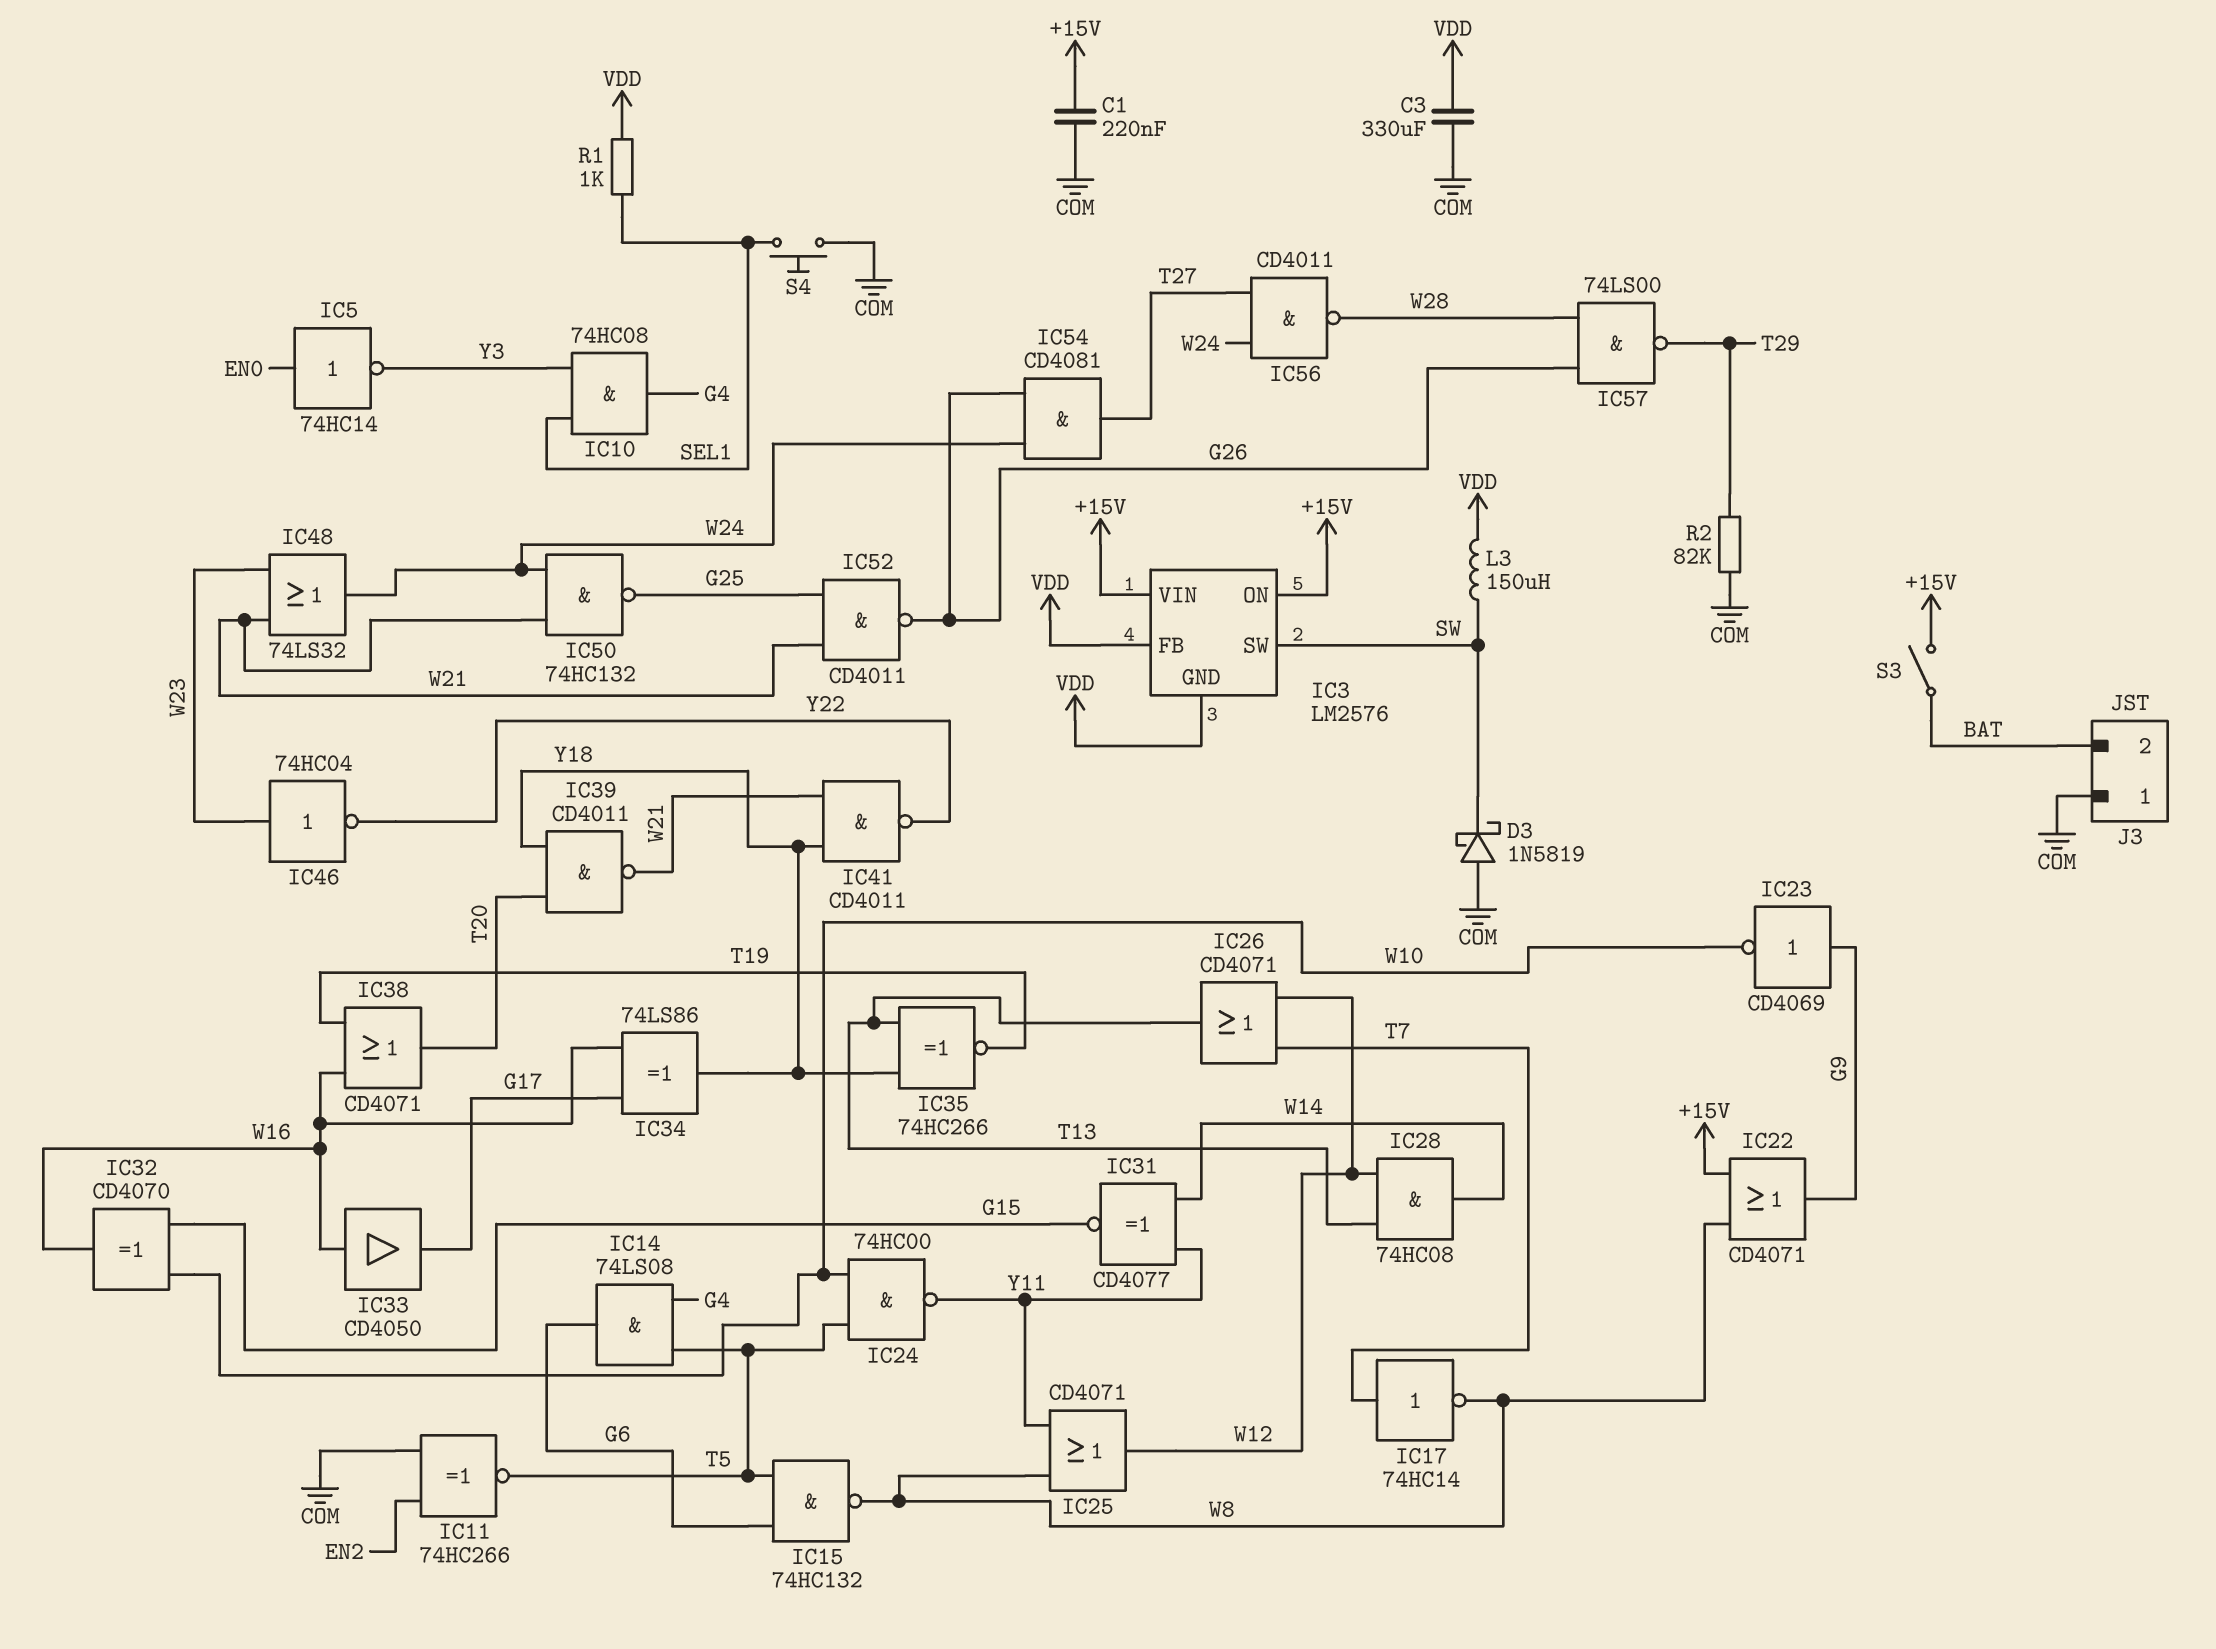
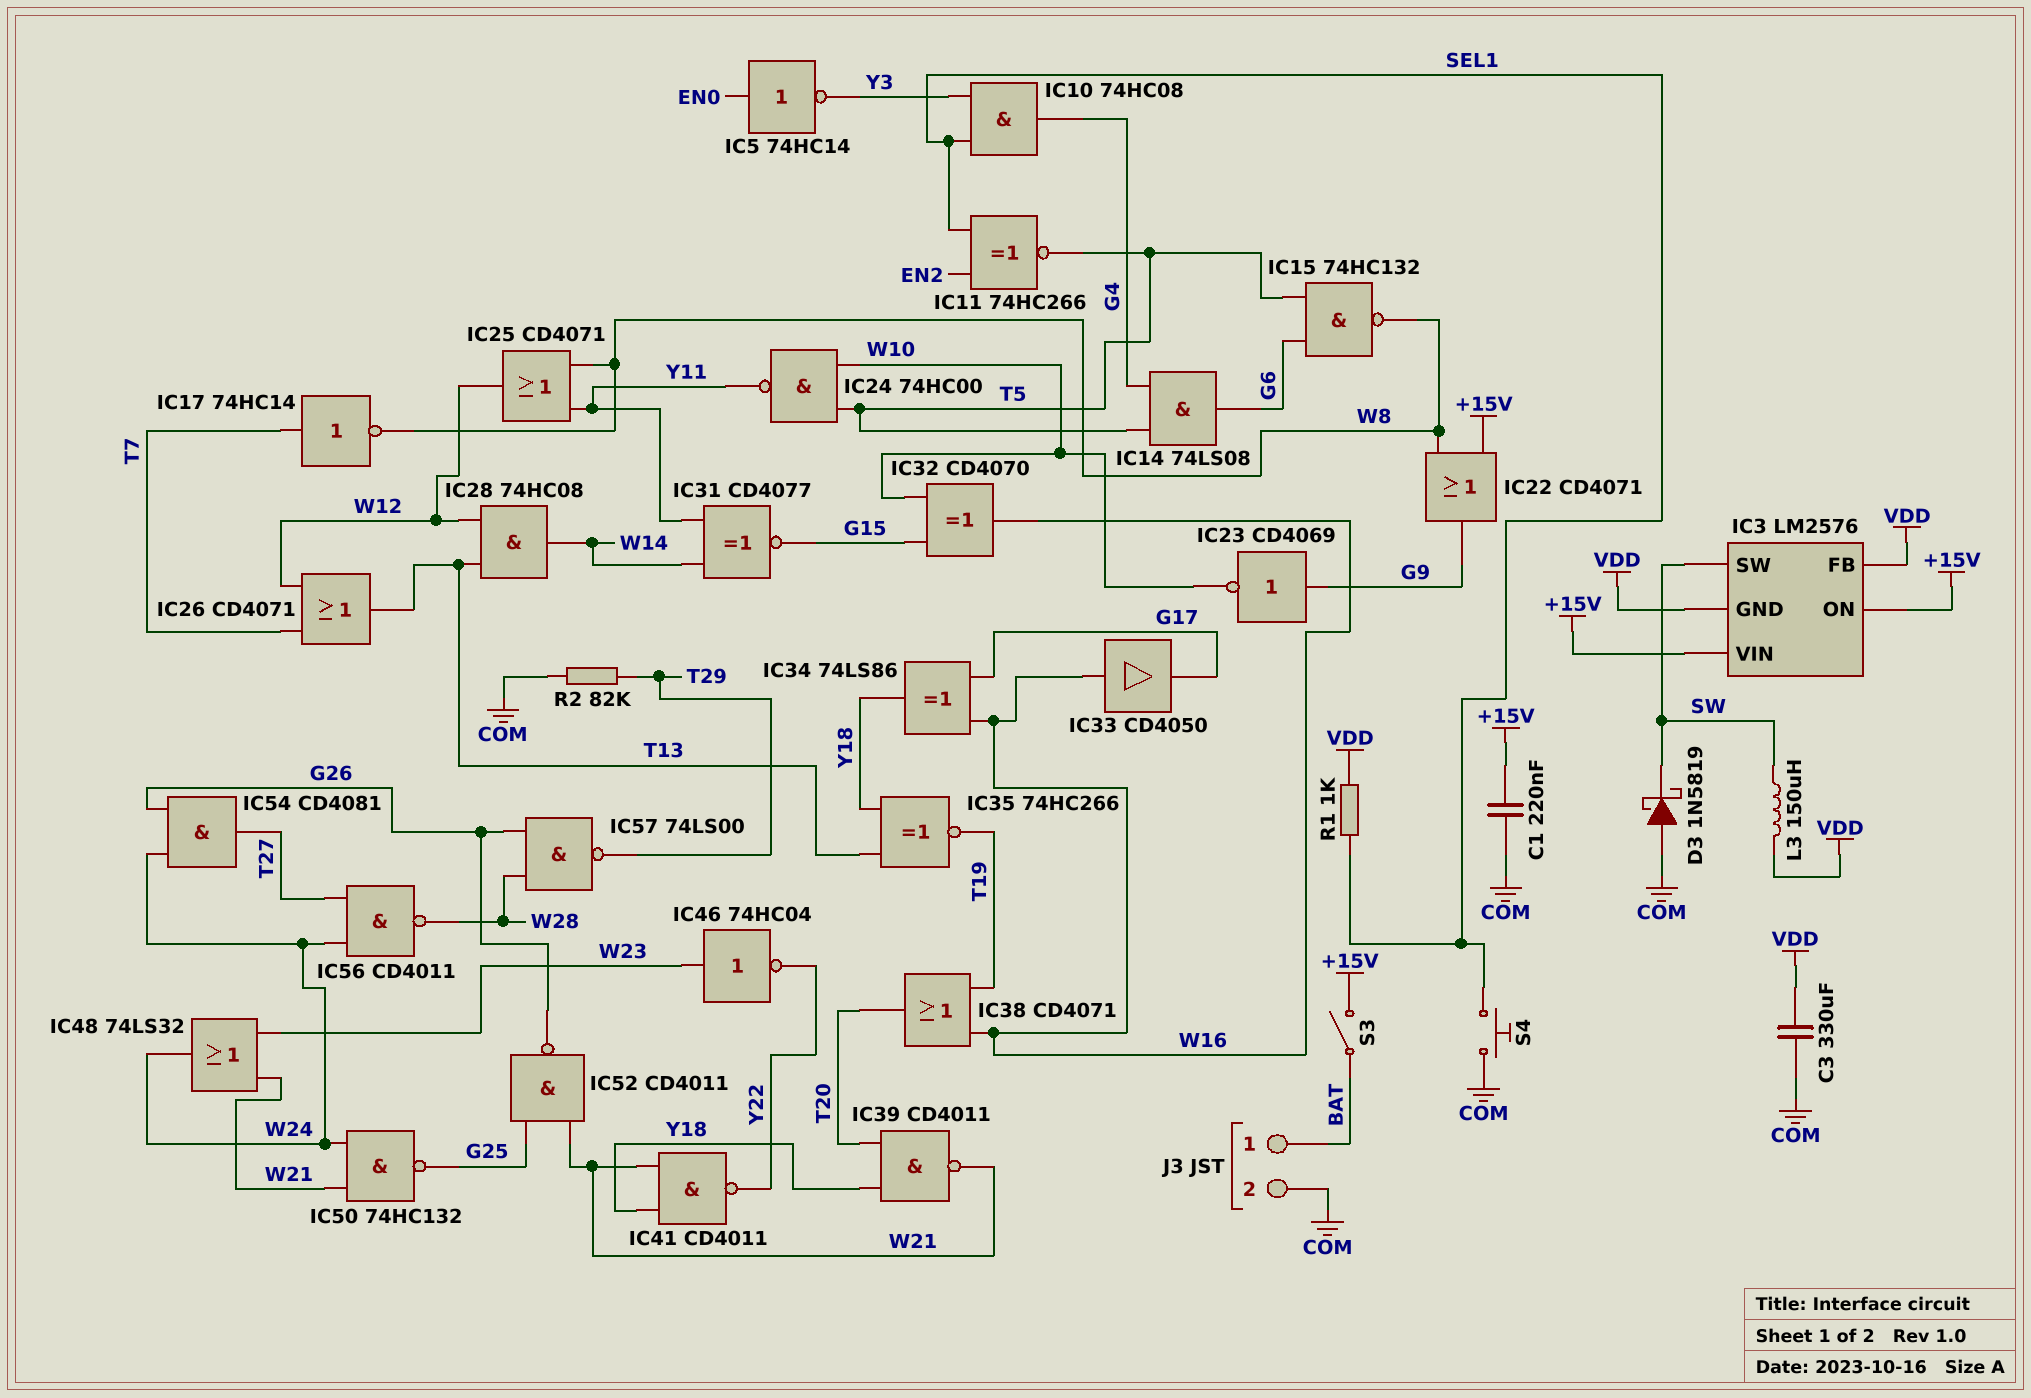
IC11: XNOR 74HC266 (in COM, in EN2, out T5) -> XNOR 74HC266 (in EN2, in SEL1, out T5)
J3 pin 1: COM -> BAT
J3 pin 2: BAT -> COM

